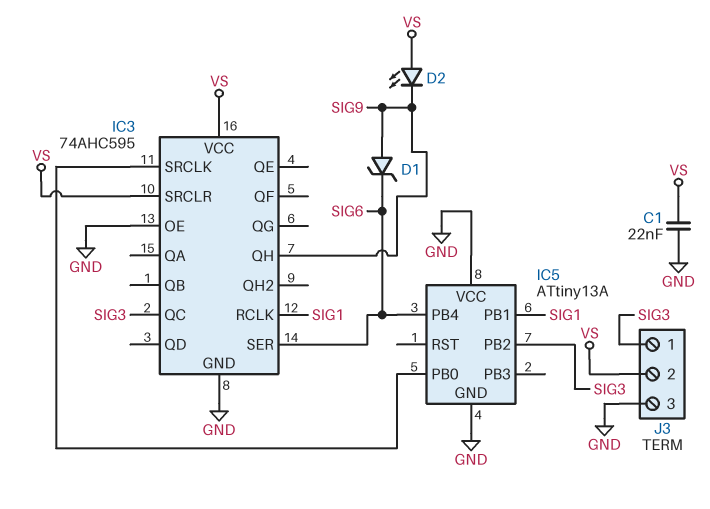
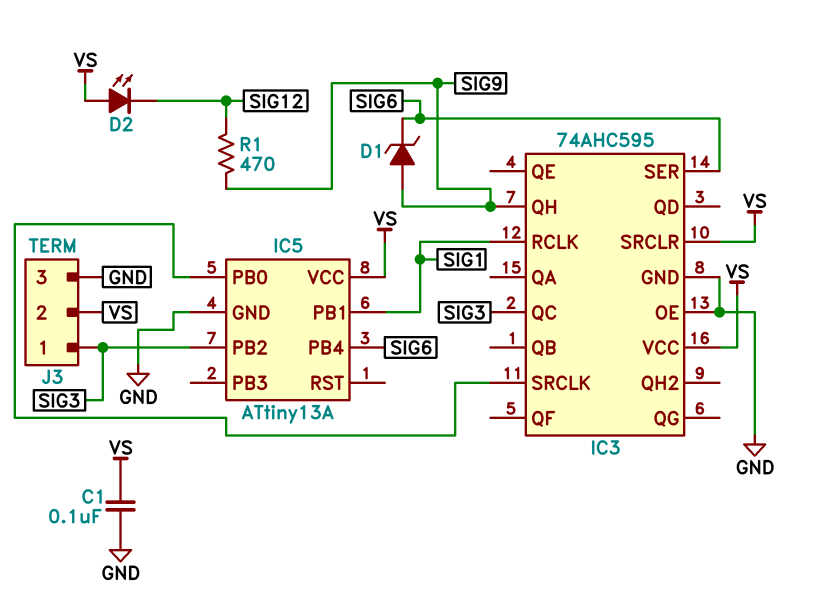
C1: 22nF (GND, VS) -> 100nF (GND, VS)
D2: LED (A VS, K SIG9) -> LED (A VS, K SIG12)
IC5 pin VCC: GND -> VS
R1: none -> 470 (SIG9, SIG12)

